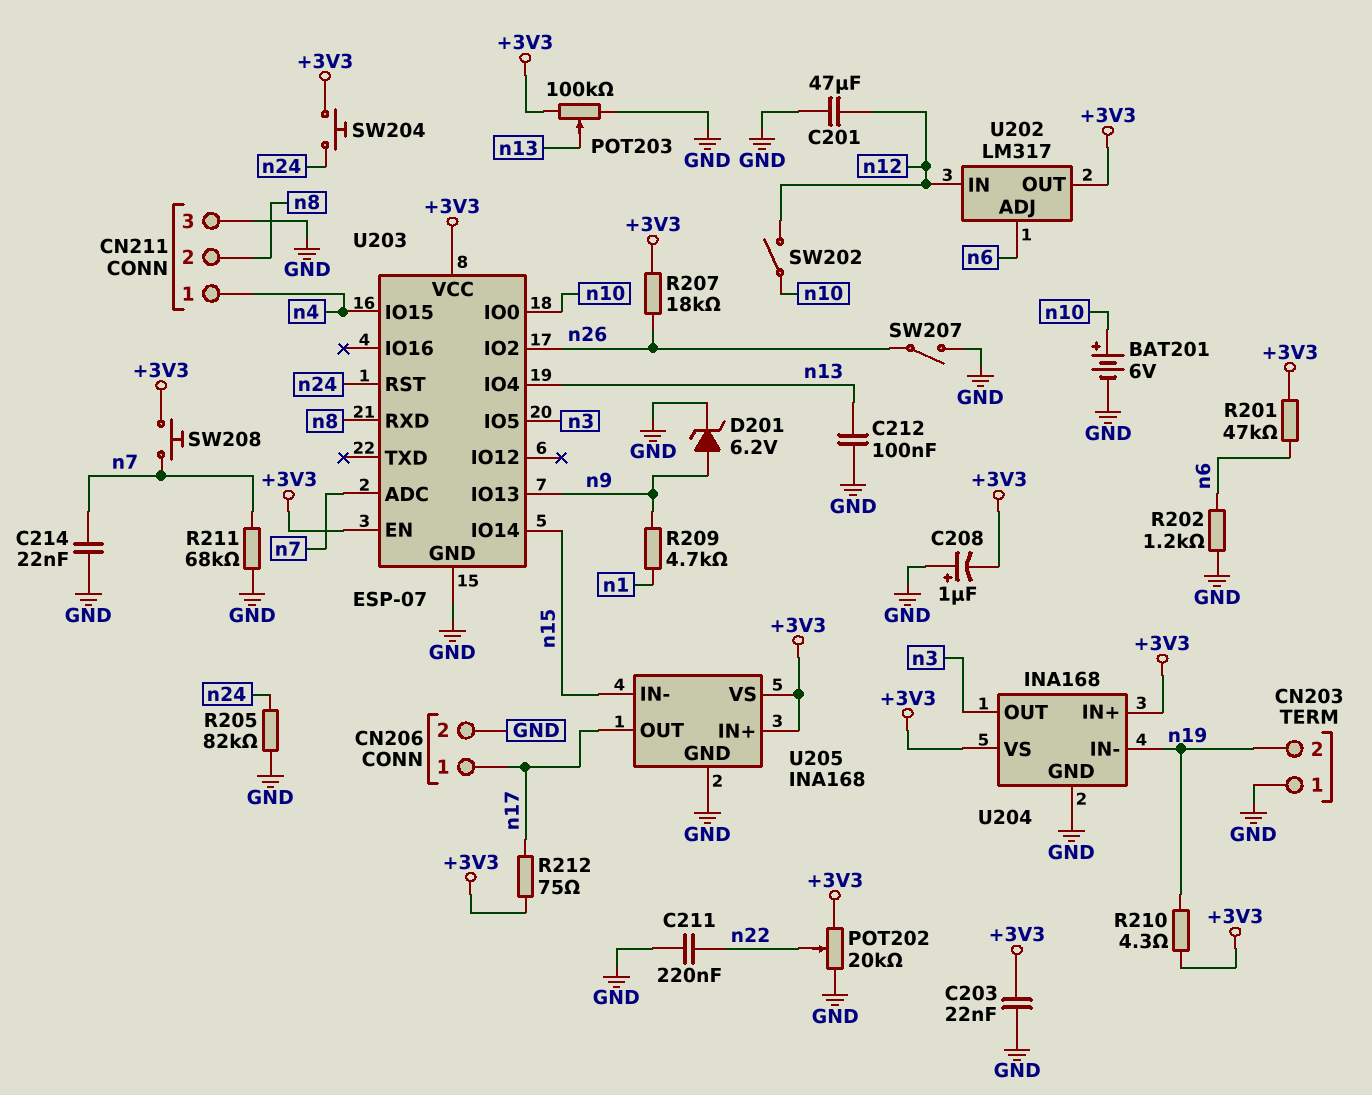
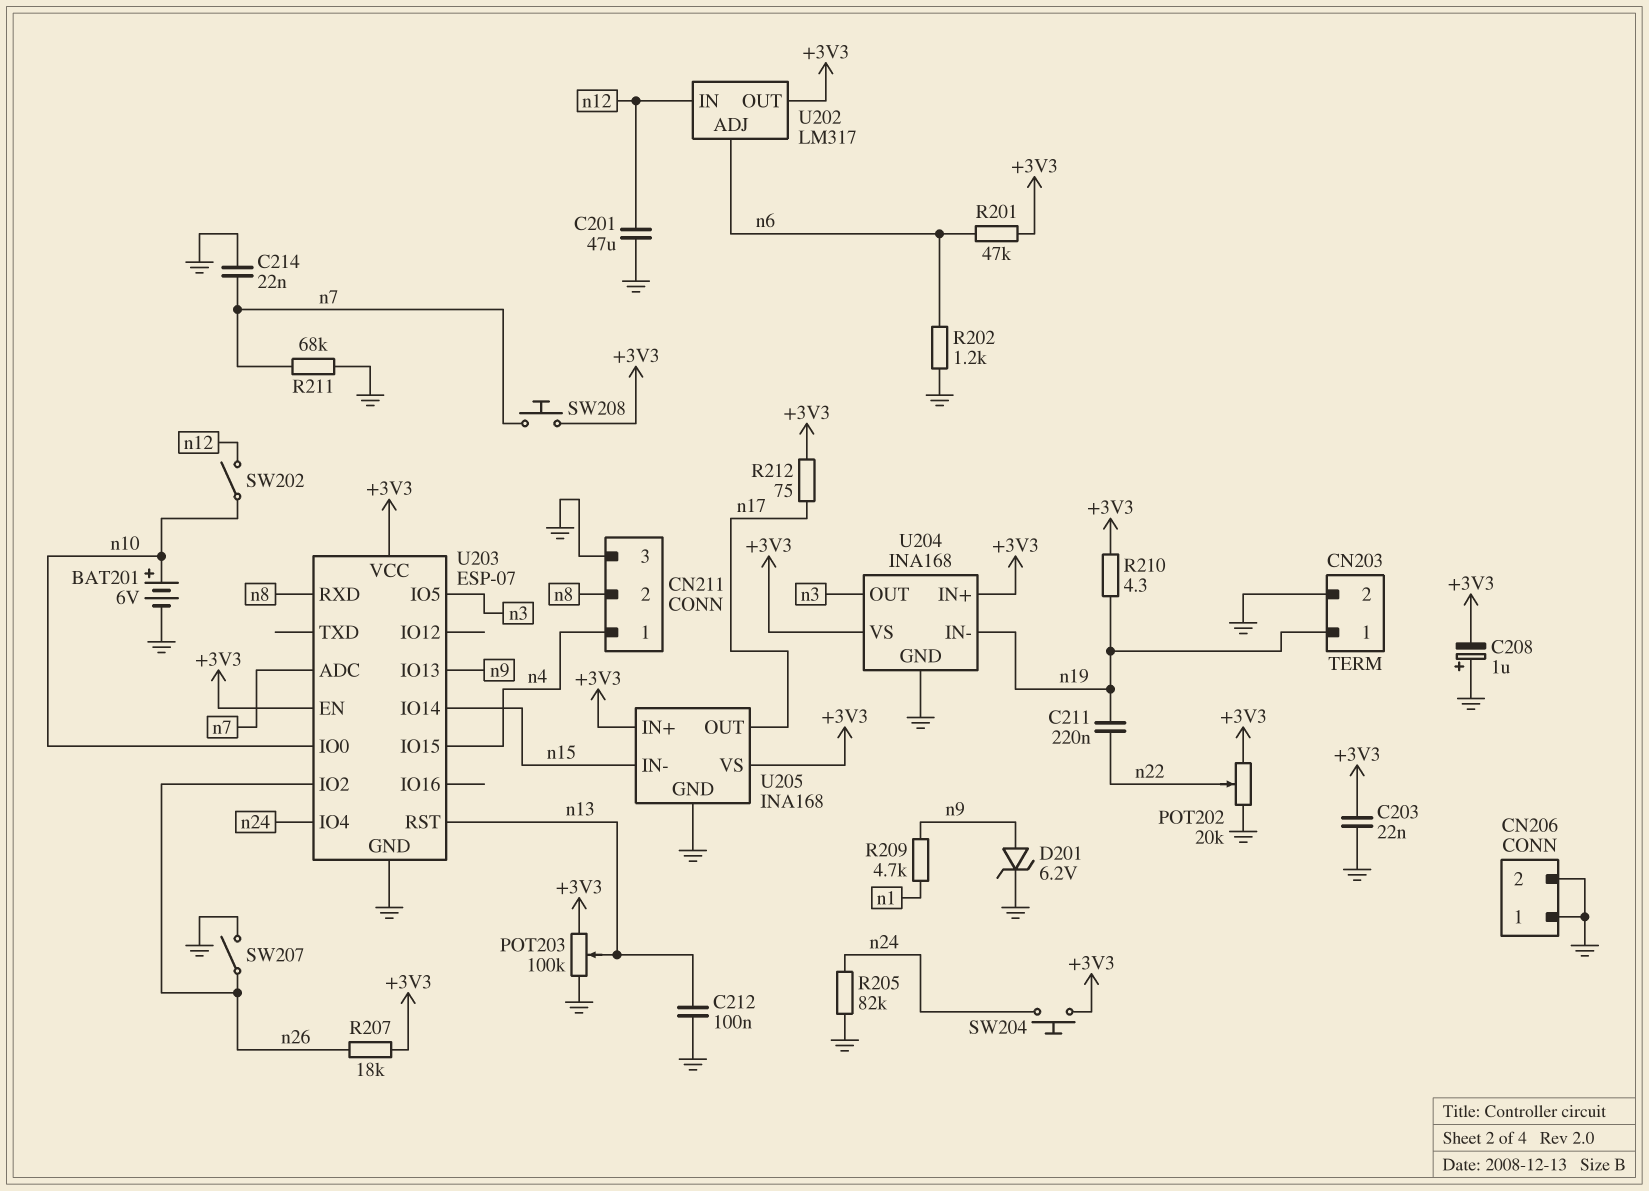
C211: 220nF (GND, n22) -> 220nF (n19, n22)
CN203 pin 1: GND -> n19
CN203 pin 2: n19 -> GND
CN206 pin 1: n17 -> GND
U203 pin IO4: n13 -> n24
U203 pin RST: n24 -> n13

